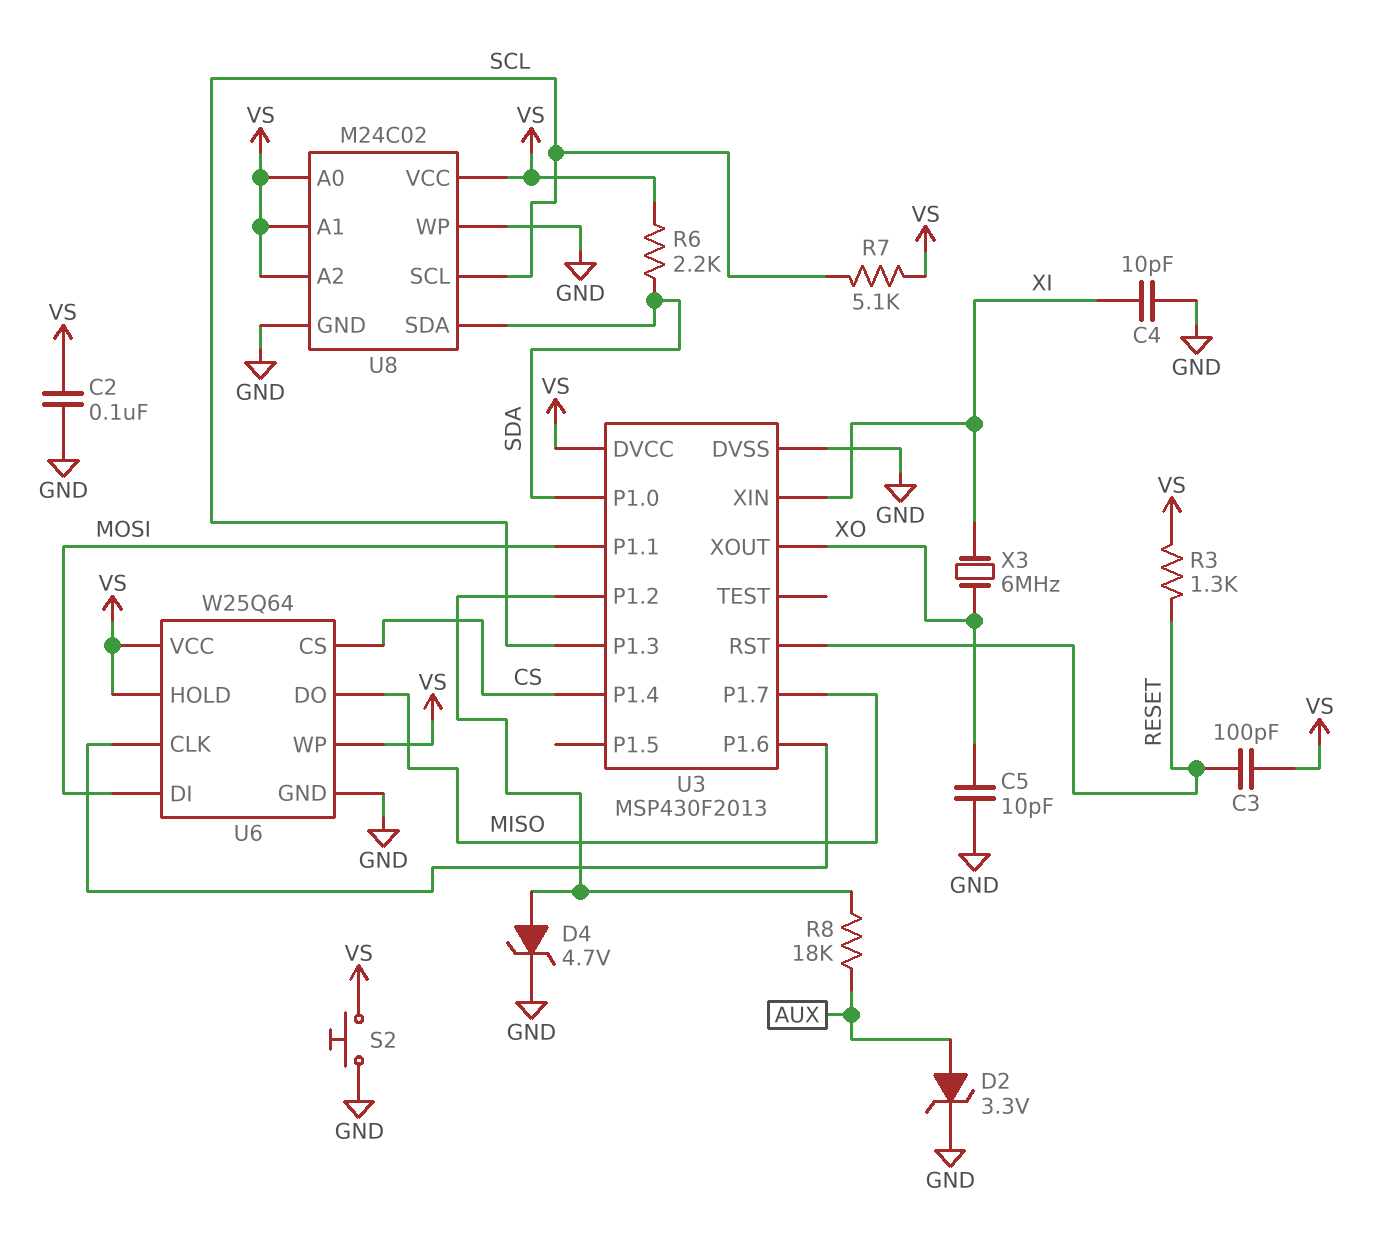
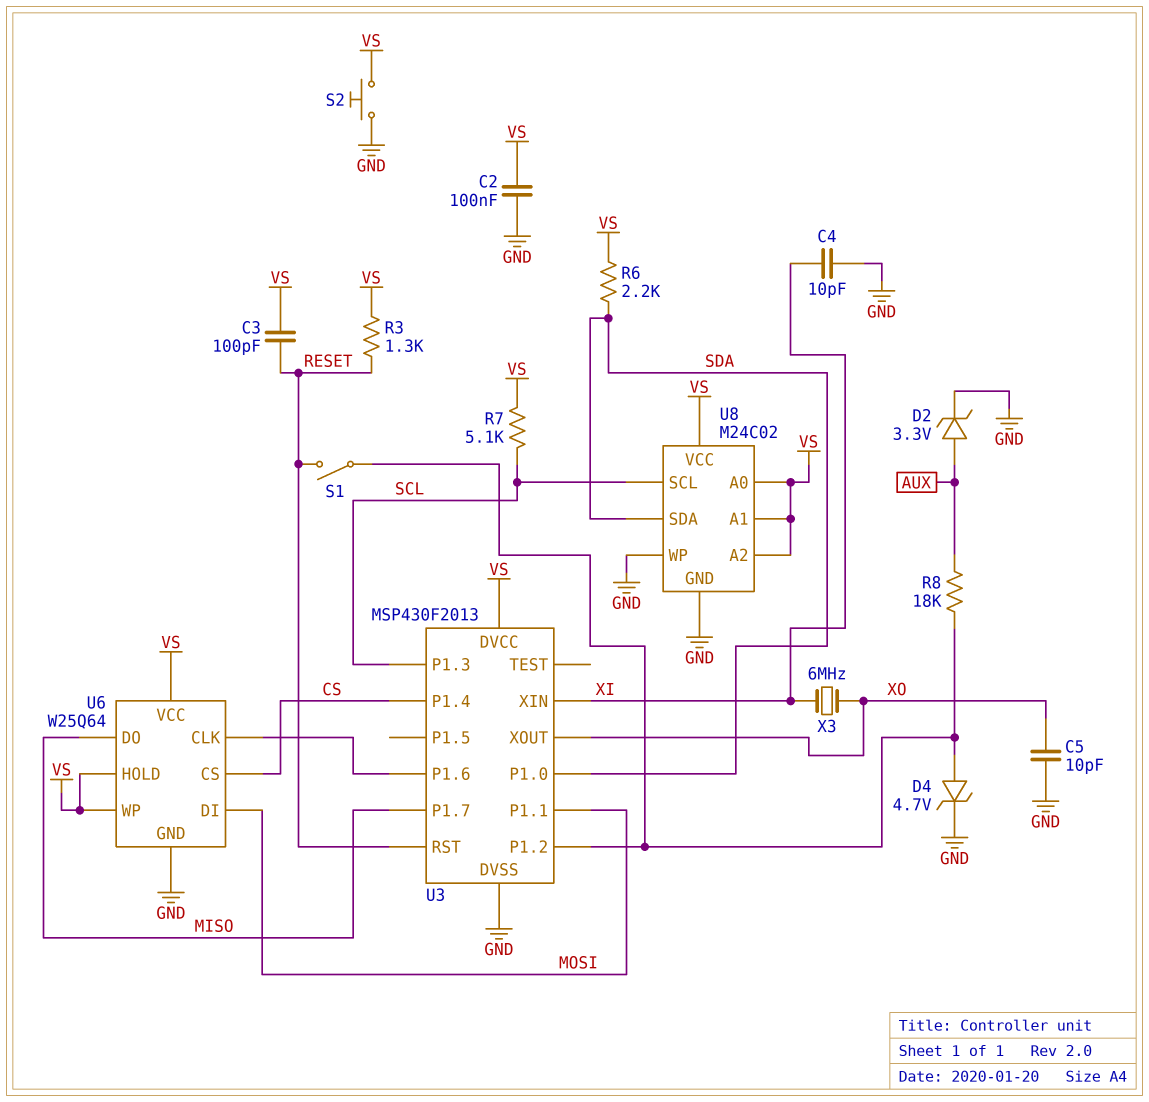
S1: none -> switch (RESET, U3/P1.2)

